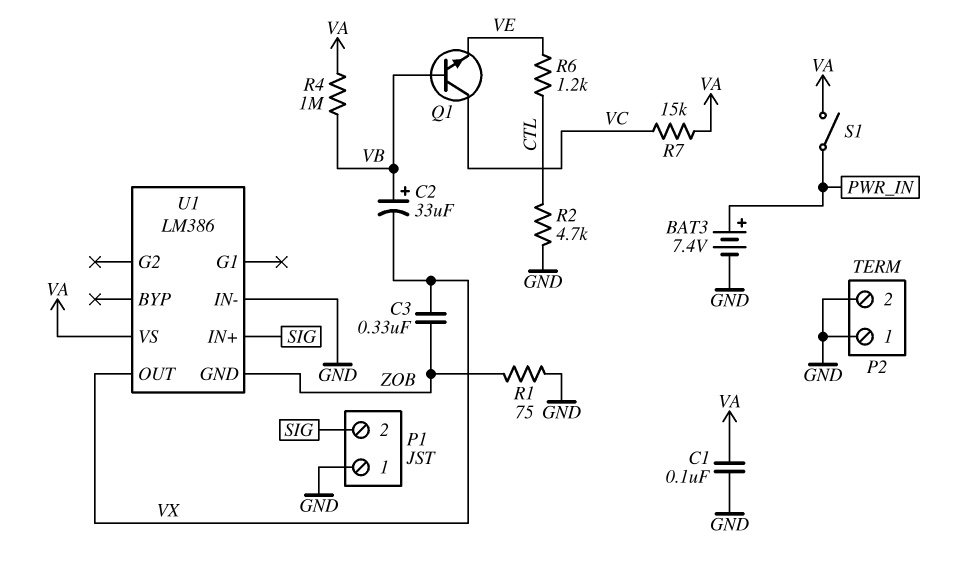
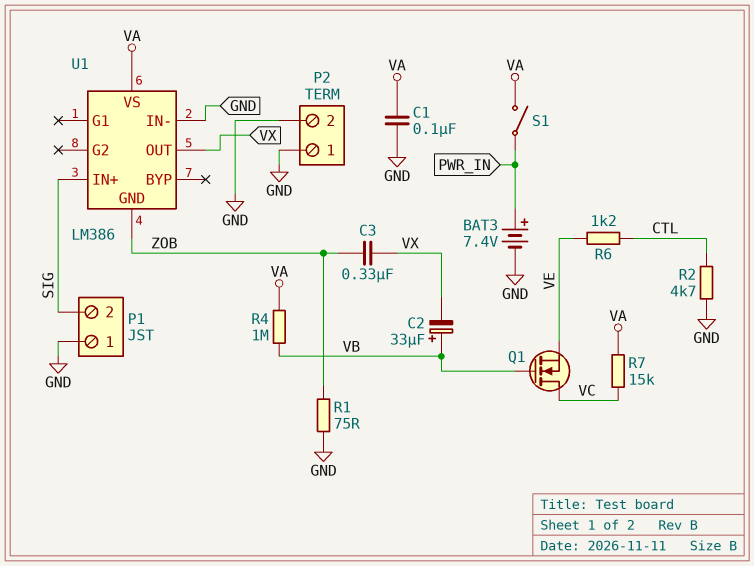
Q1: NPN (B VB, C VC, E VE) -> NMOS (G VB, D VC, S VE)

